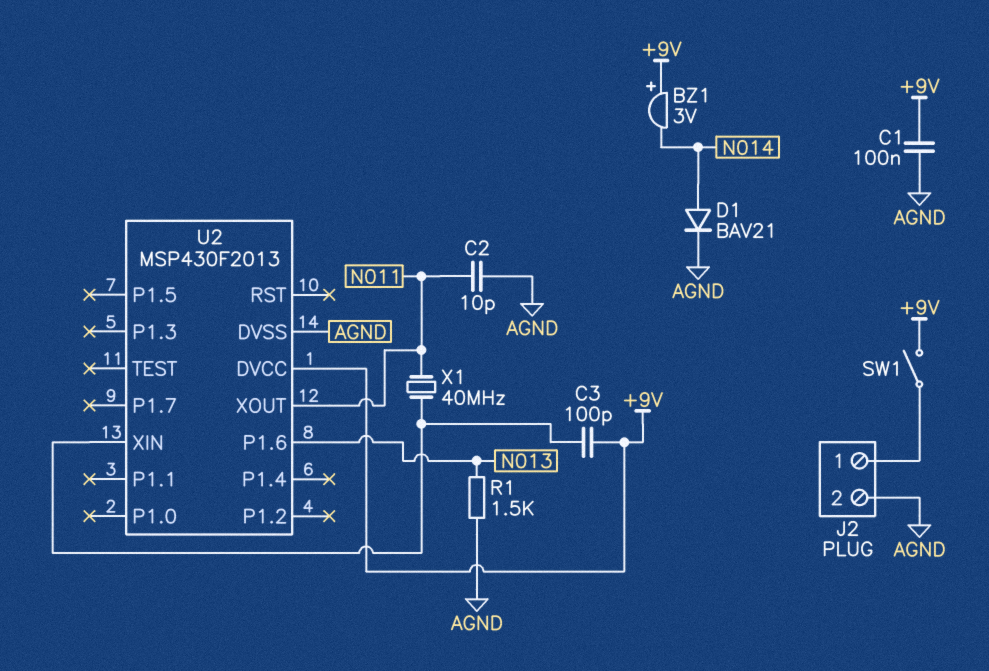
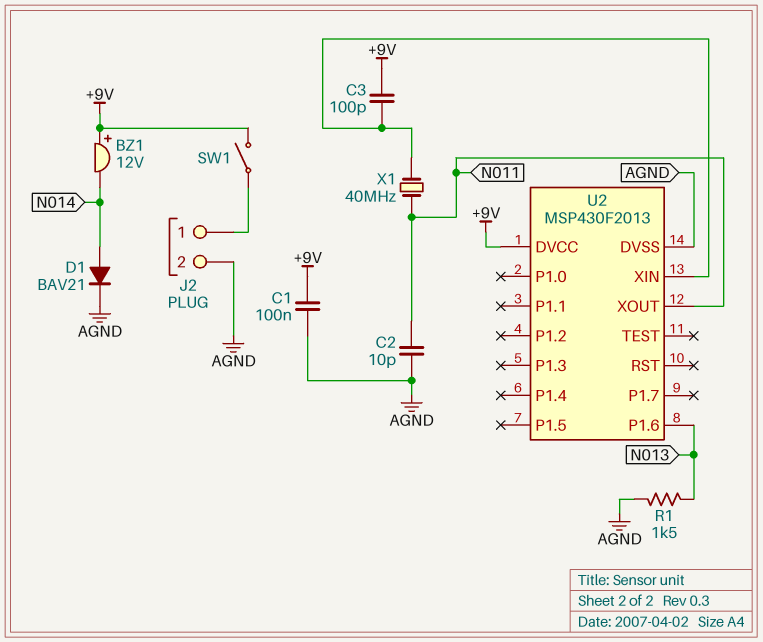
BZ1: buzzer 3V (plus +9V, minus N014) -> buzzer 12V (plus +9V, minus N014)

